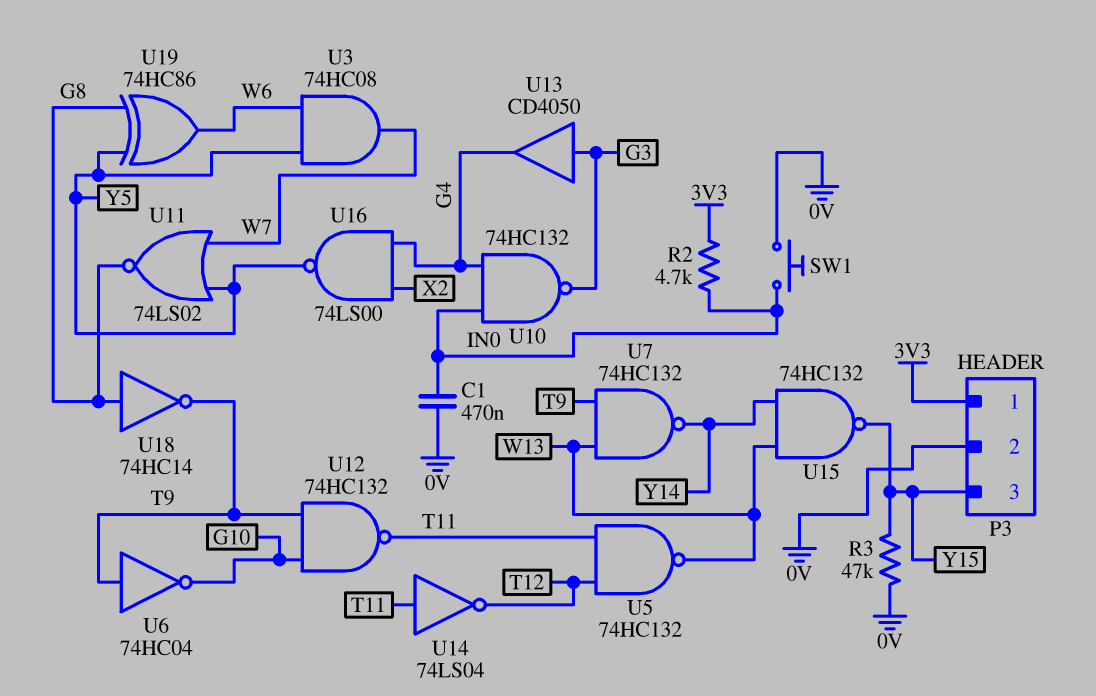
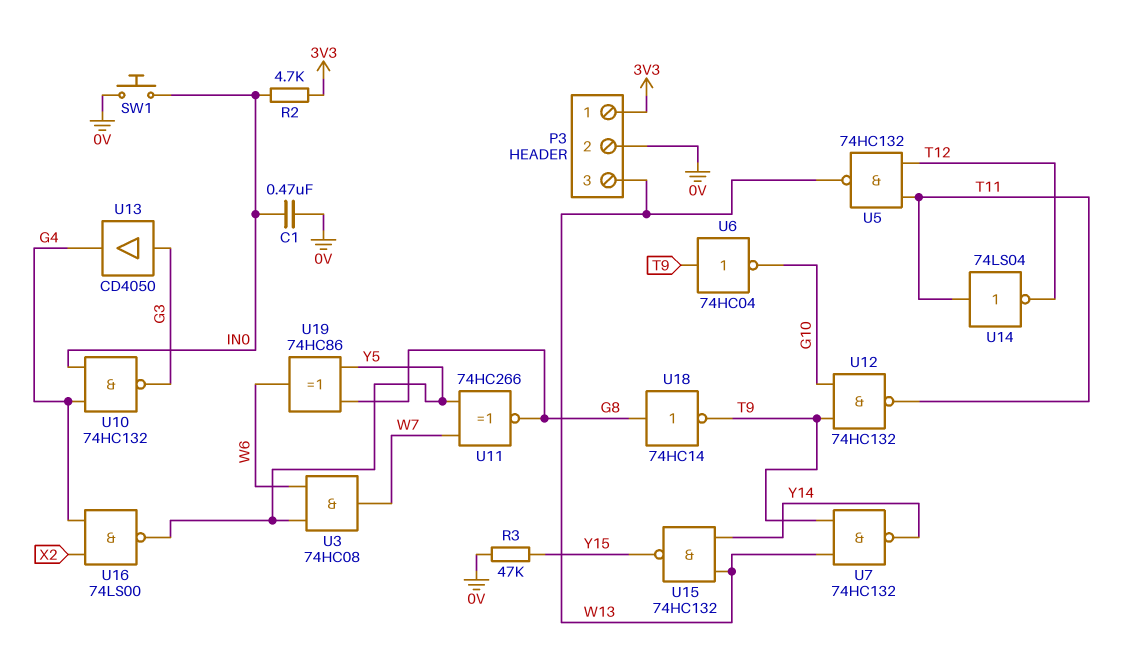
P3 pin 3: Y15 -> W13
U11: NOR 74LS02 (in W7, in Y5, out G8) -> XNOR 74HC266 (in W7, in Y5, out G8)

